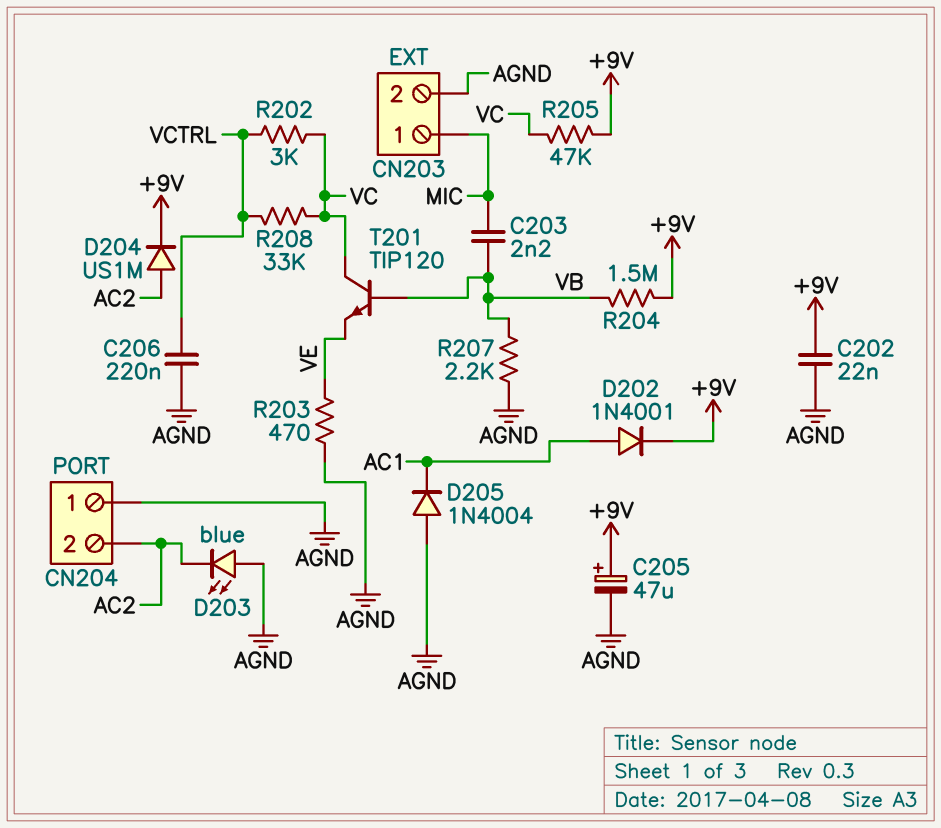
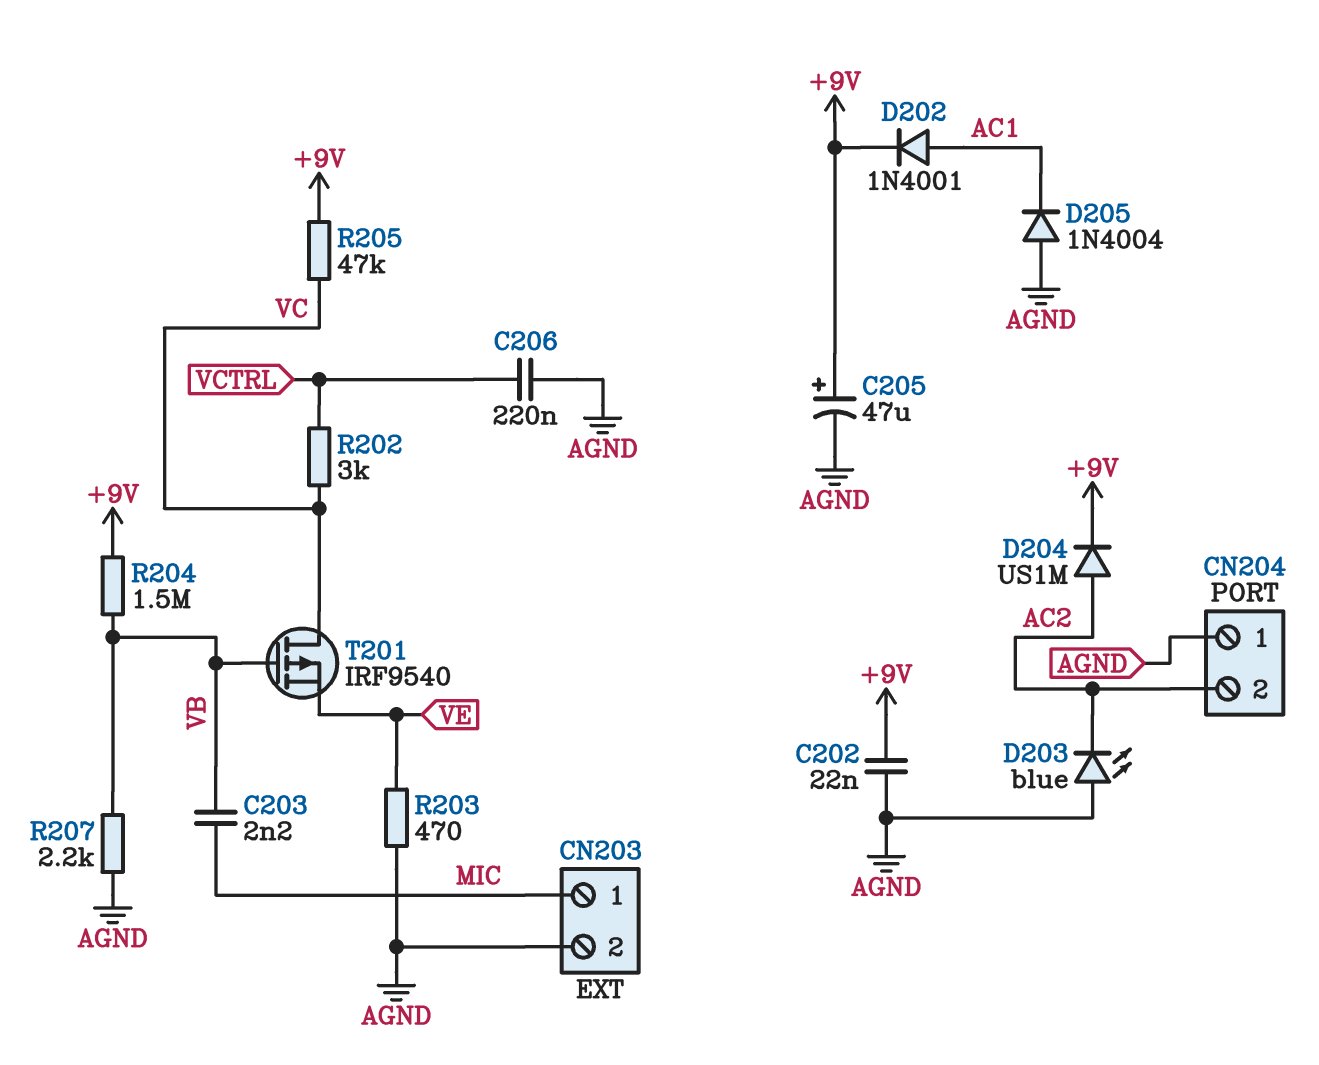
R208: 33k (VC, VCTRL) -> none
T201: NPN TIP120 (B VB, C VC, E VE) -> PMOS IRF9540 (G VB, D VC, S VE)

